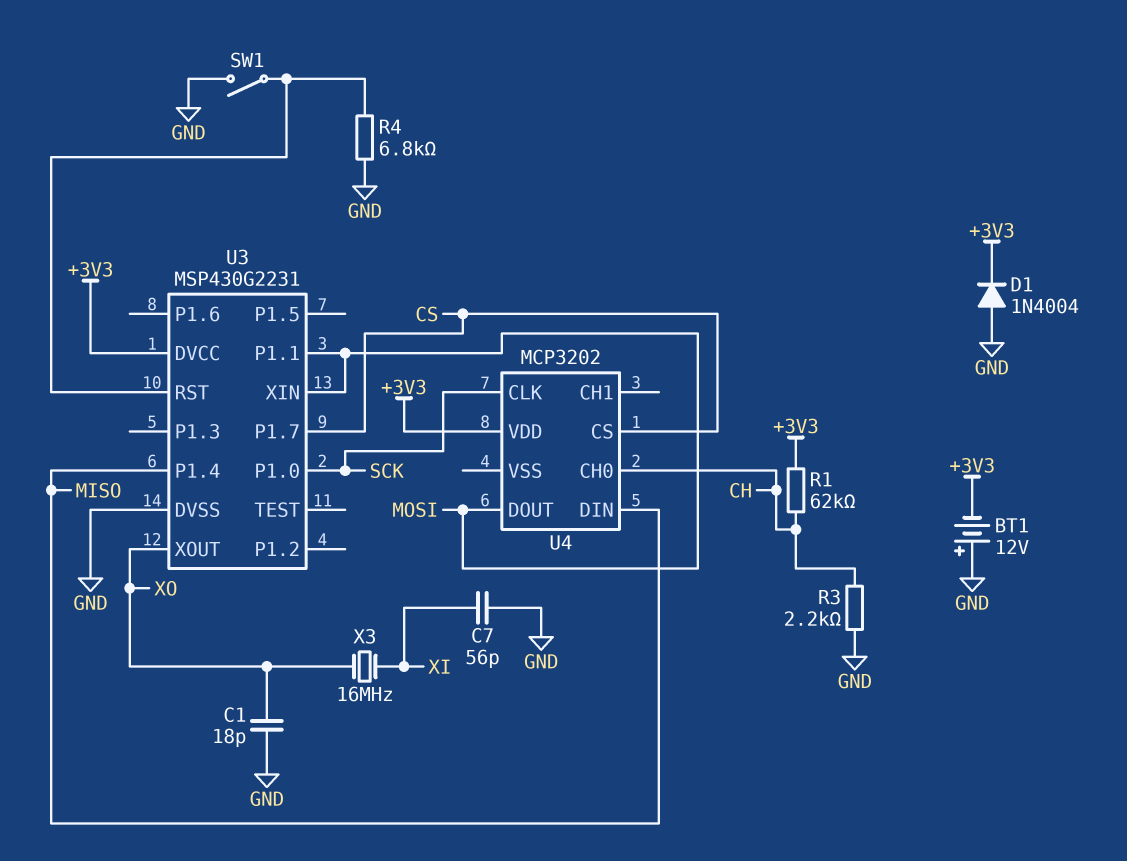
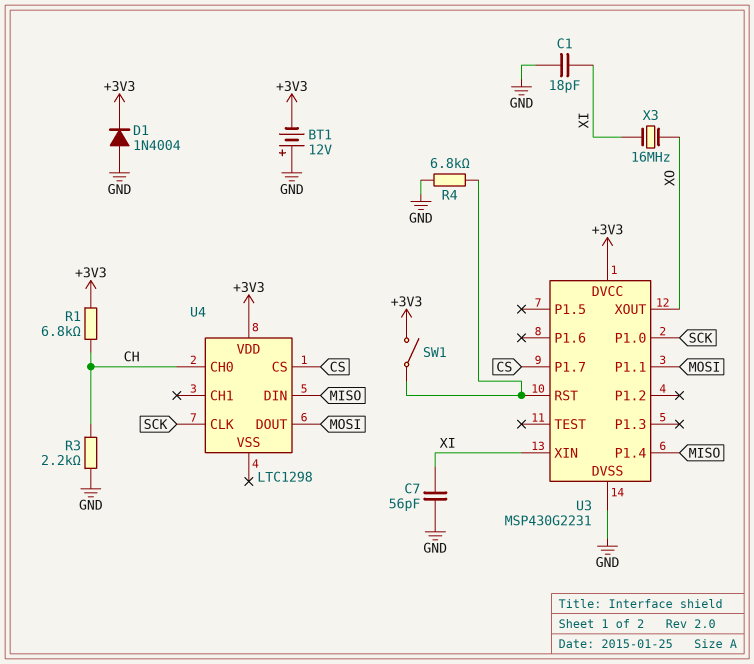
C1: 18pF (GND, XO) -> 18pF (GND, XI)
R1: 62k (+3V3, CH) -> 6.8k (+3V3, CH)
SW1: switch (GND, U3/RST) -> switch (+3V3, U3/RST)
U3 pin XIN: MOSI -> XI
U4: MCP3202 -> LTC1298

